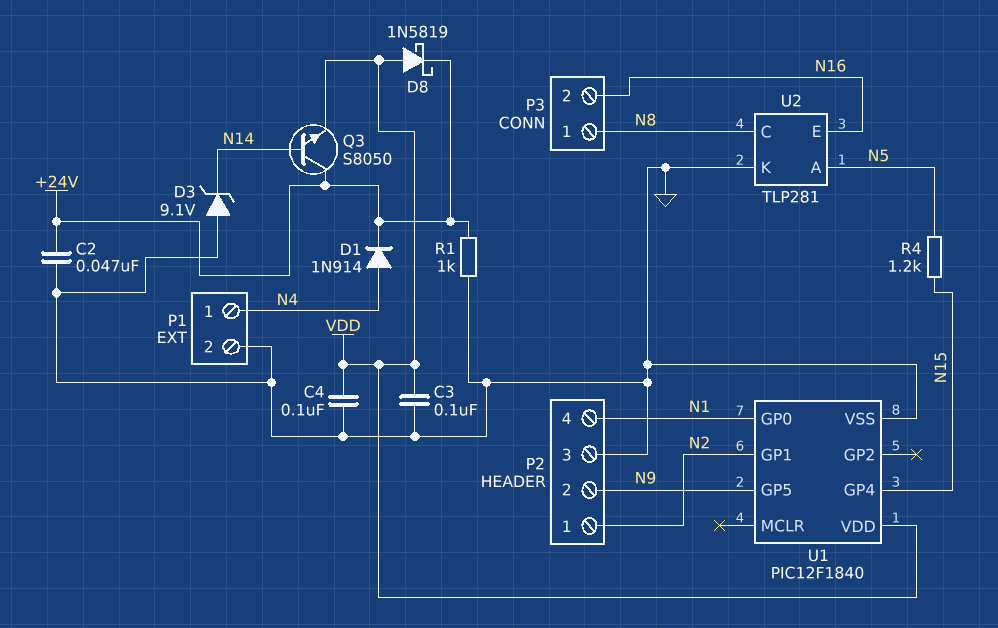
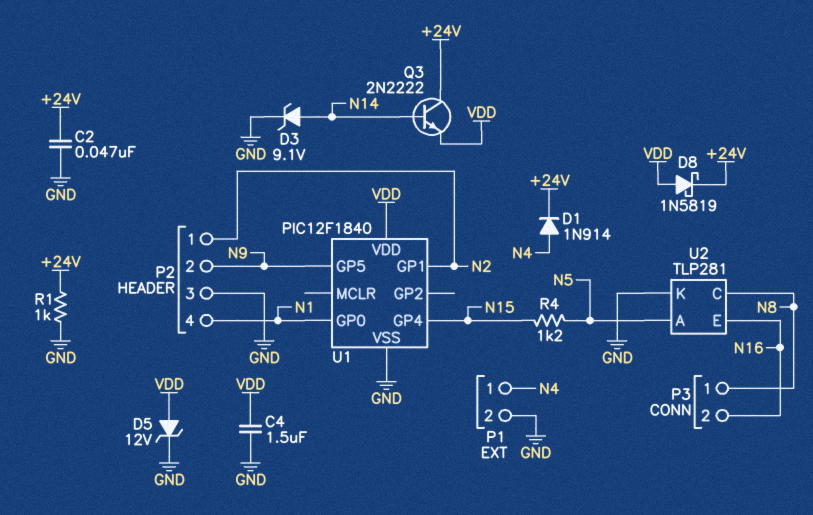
C3: 100nF (GND, VDD) -> none
C4: 100nF (GND, VDD) -> 1.5uF (GND, VDD)
D3: zener 9.1V (A GND, K N14) -> zener 9.1V (A N14, K GND)
D5: none -> zener 12V (A VDD, K GND)
Q3: NPN S8050 (B N14, C +24V, E VDD) -> NPN 2N2222 (B N14, C +24V, E VDD)

